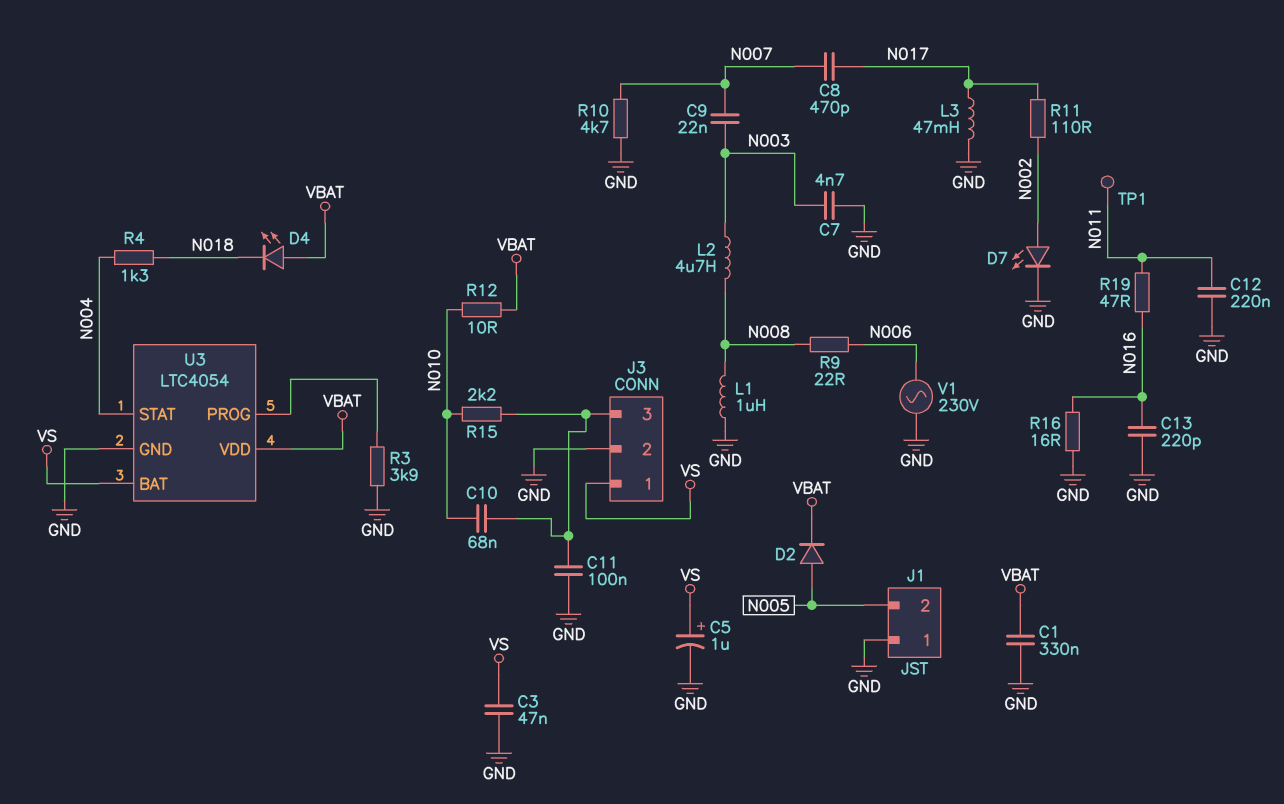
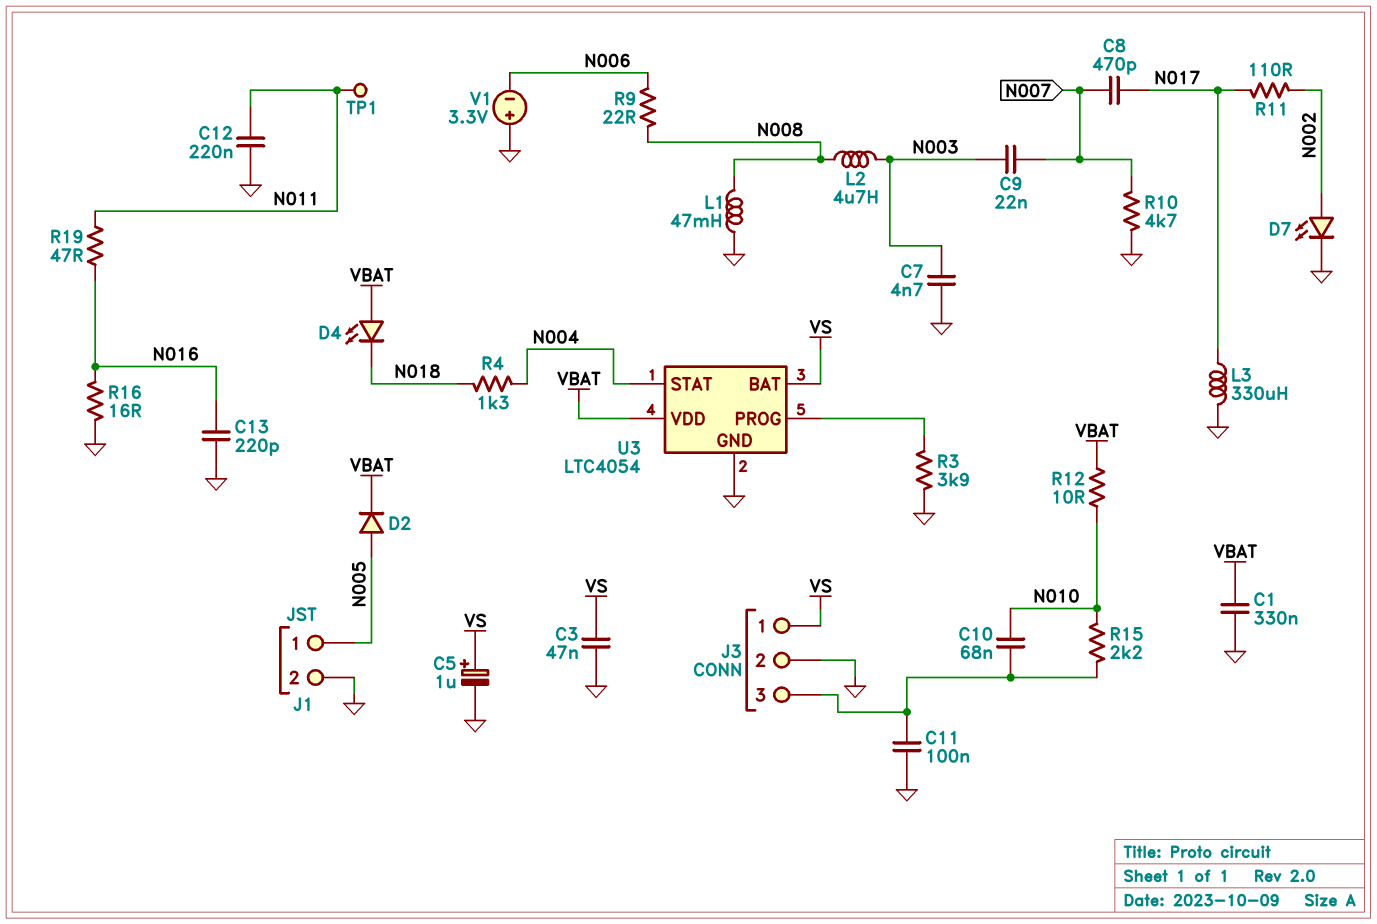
J1 pin 1: GND -> N005
J1 pin 2: N005 -> GND
L1: 1uH (GND, N008) -> 47mH (GND, N008)
L3: 47mH (GND, N017) -> 330uH (GND, N017)
V1: AC 230V (GND, N006) -> 3.3V (plus GND, minus N006)

